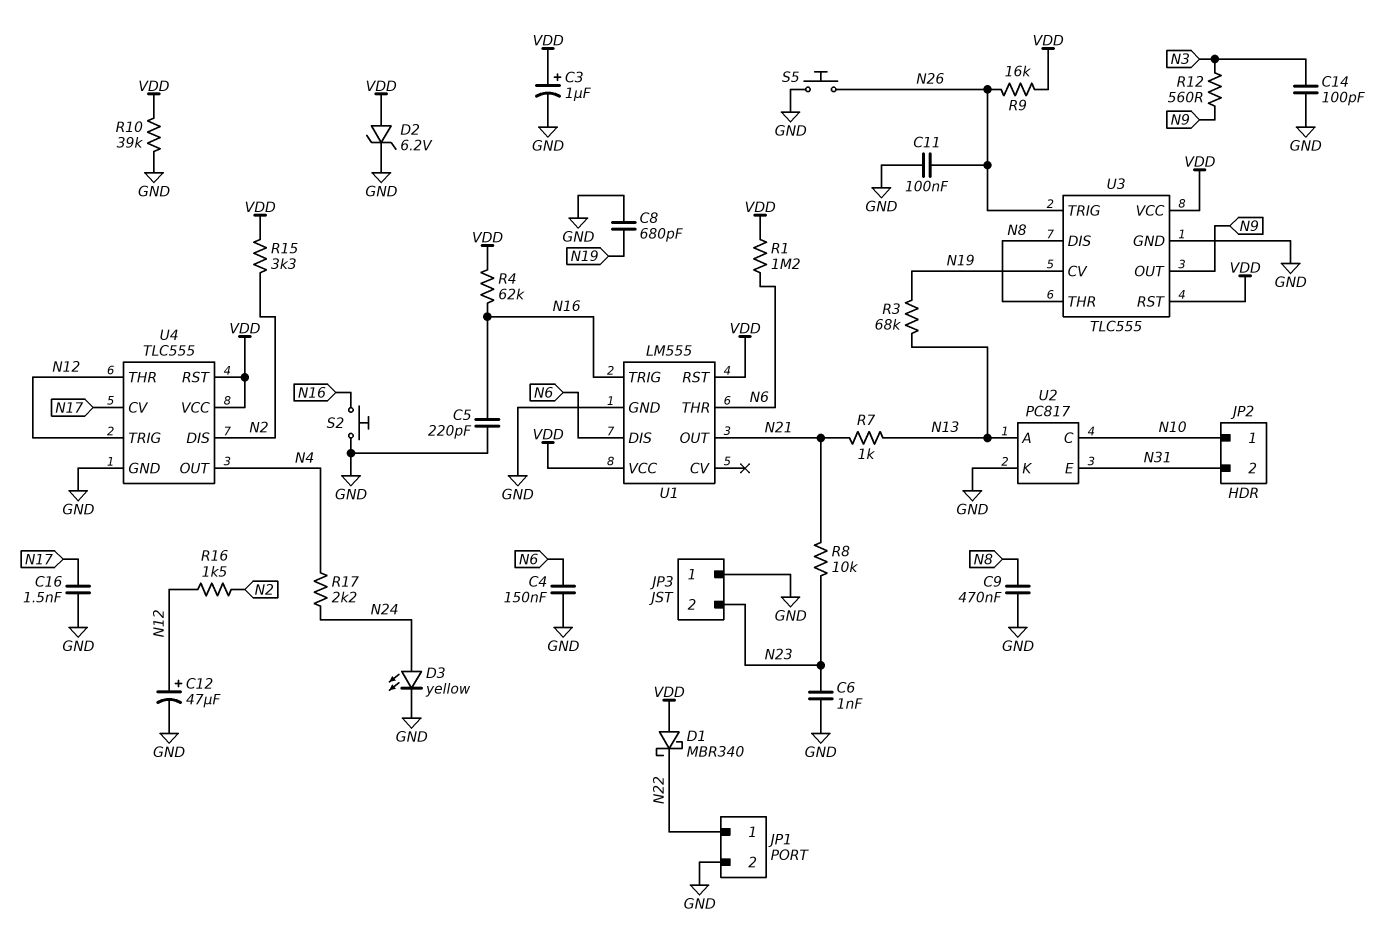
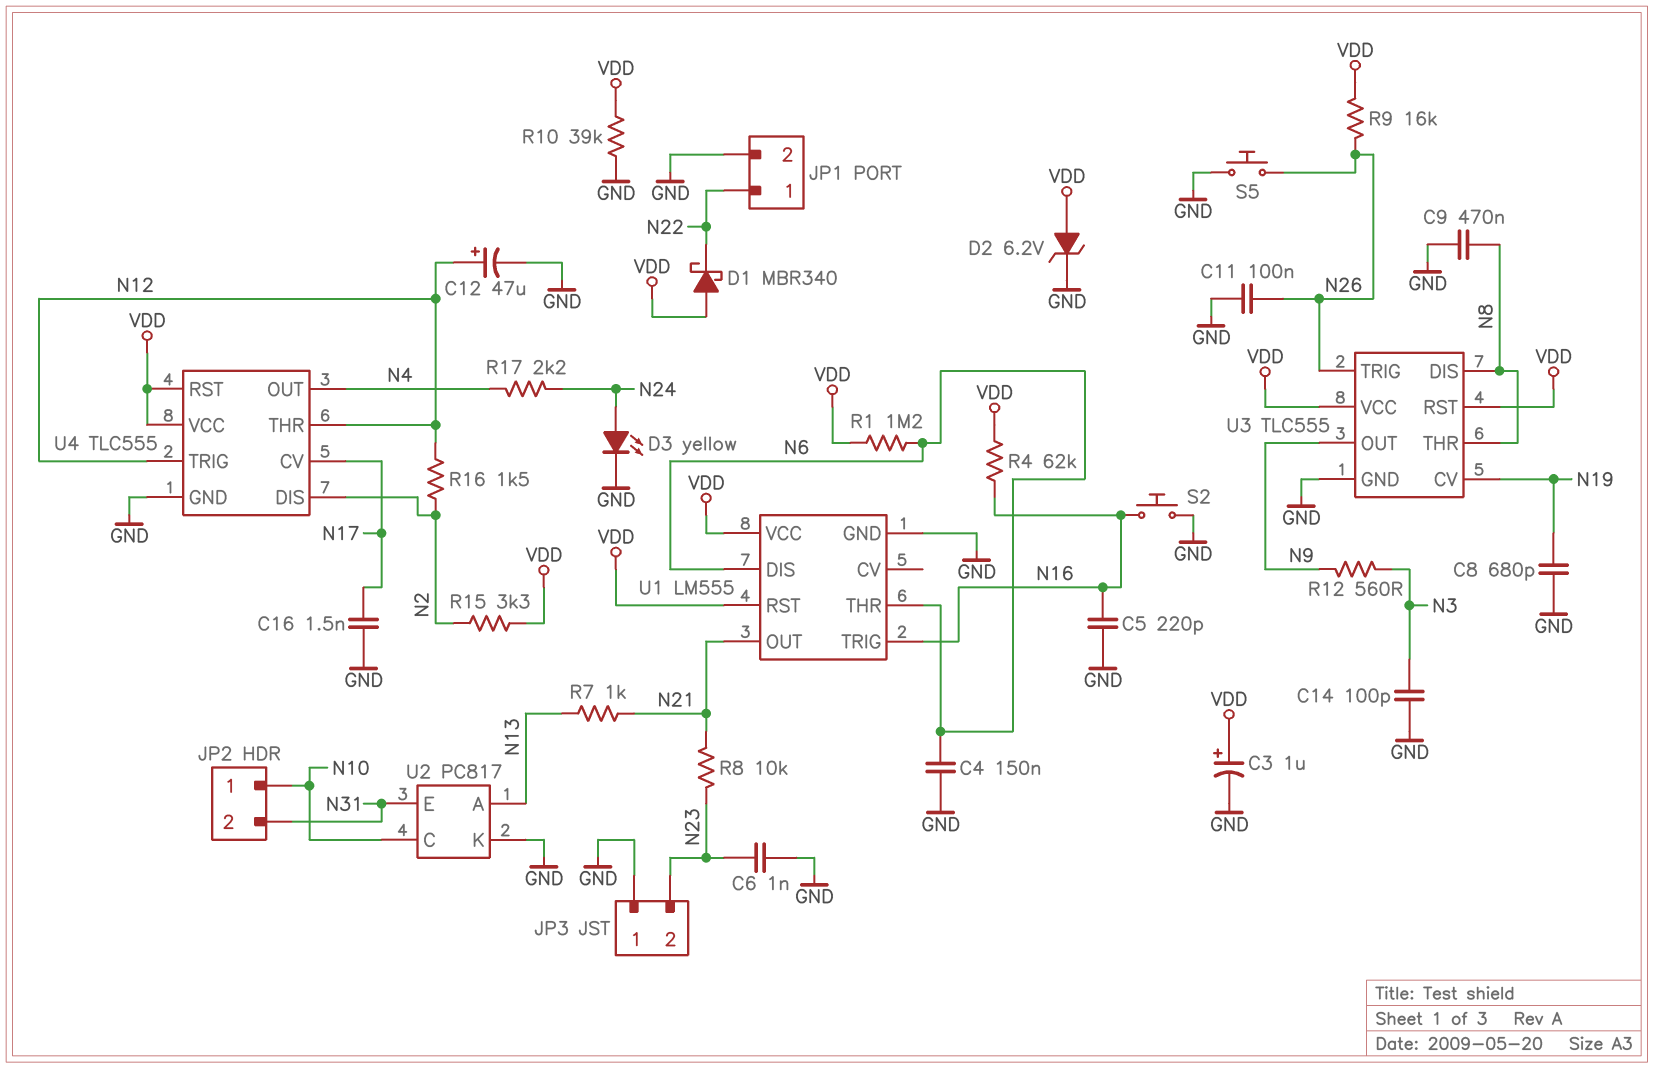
R3: 68k (N13, N19) -> none

